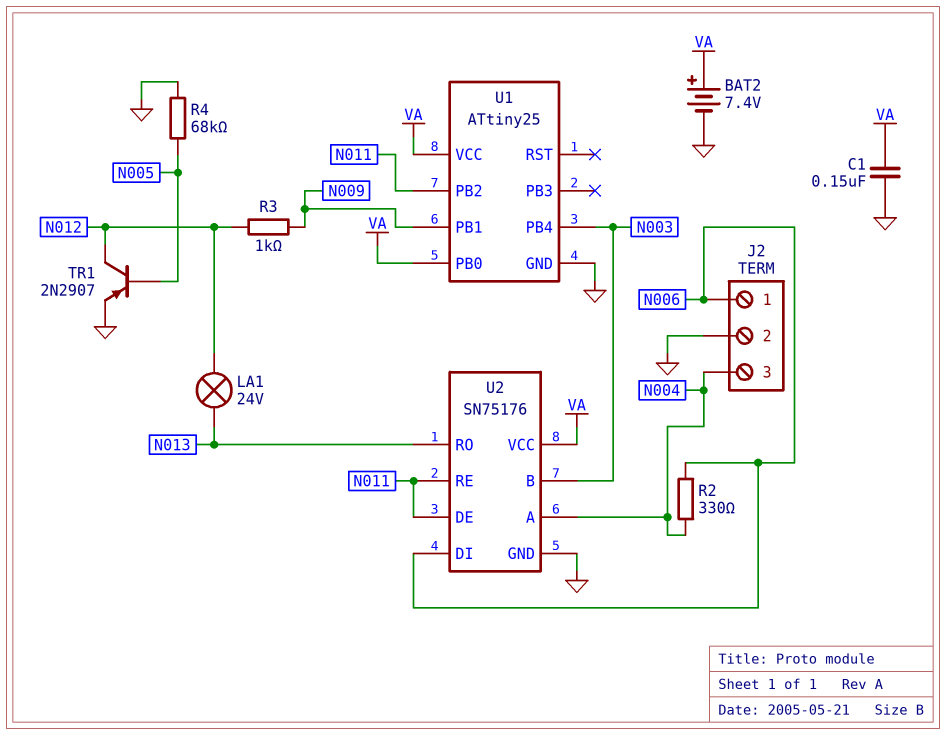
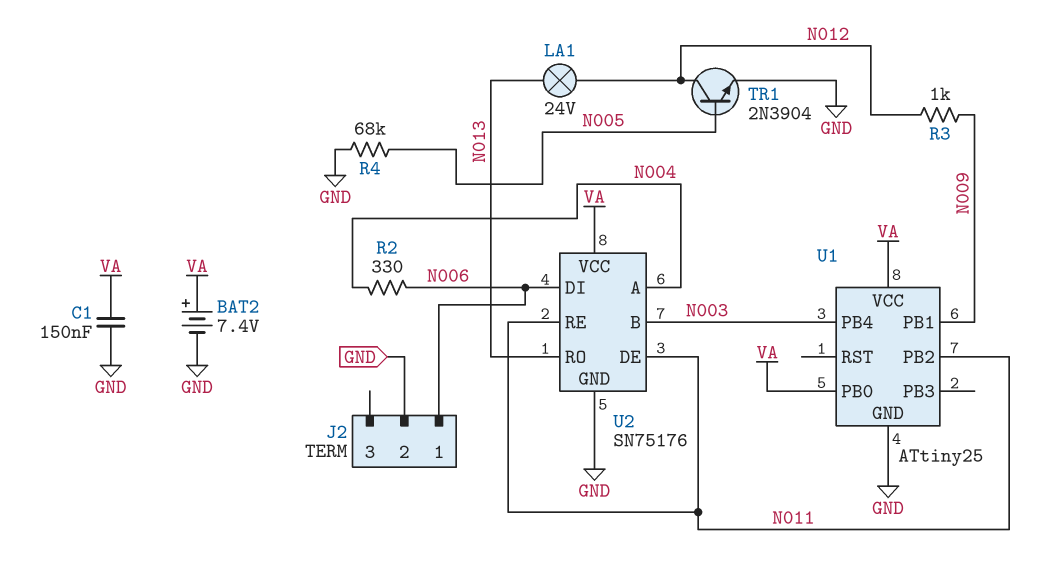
J2 pin 3: N004 -> none
TR1: PNP 2N2907 (B N005, C N012, E GND) -> NPN 2N3904 (B N005, C N012, E GND)

